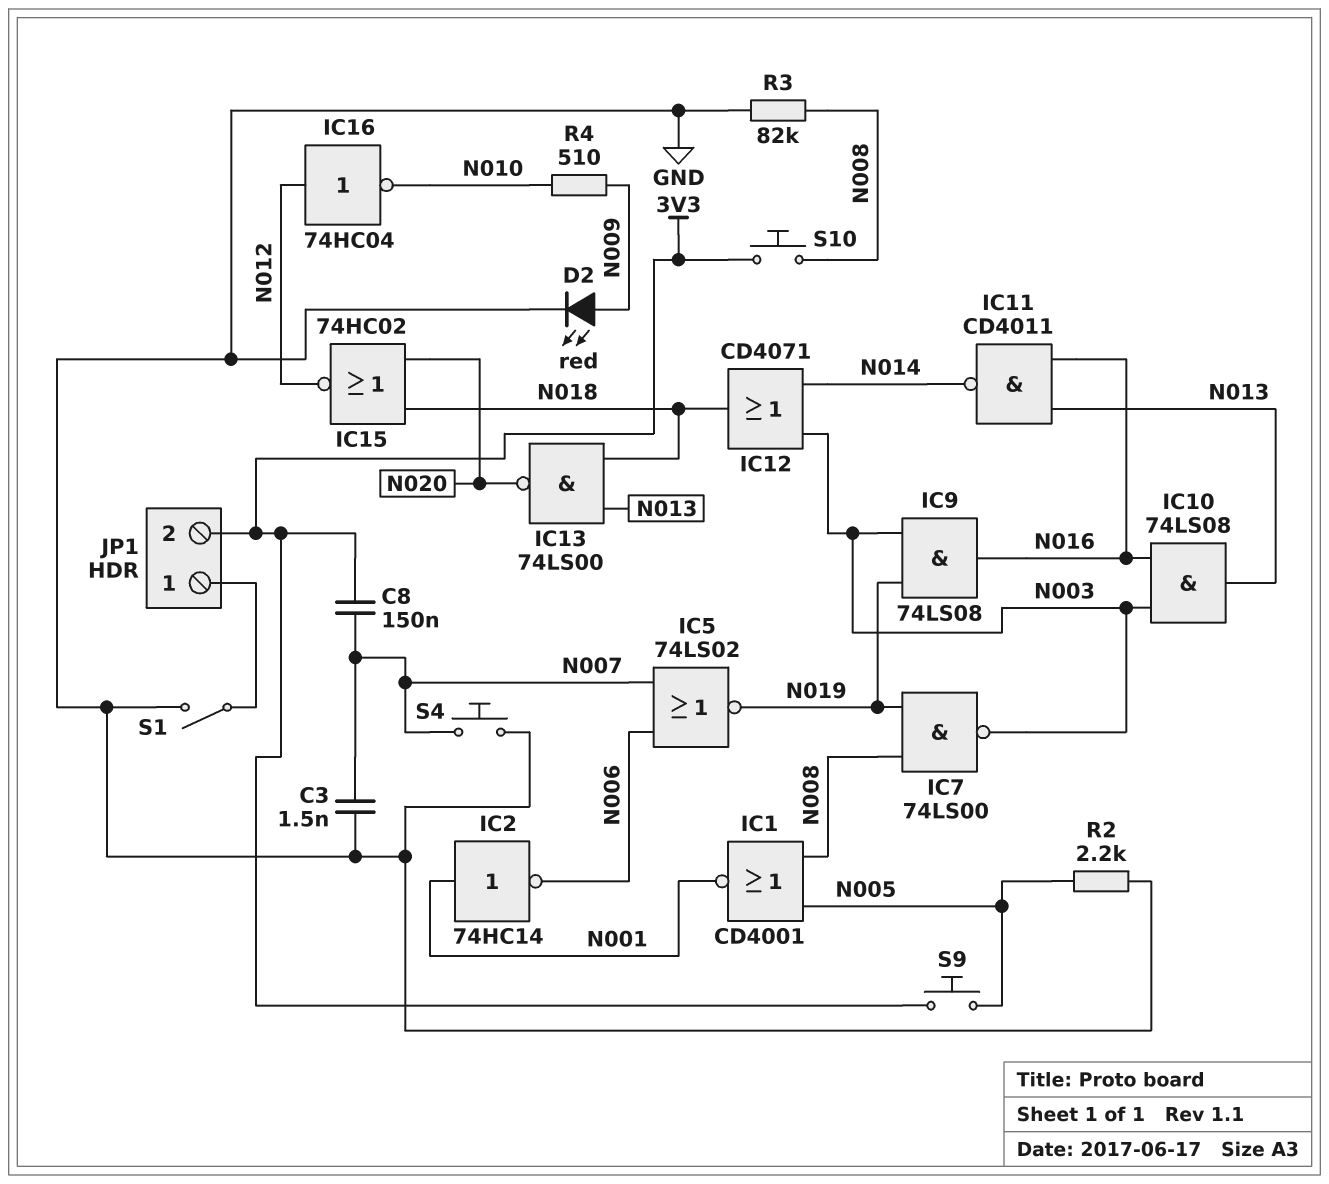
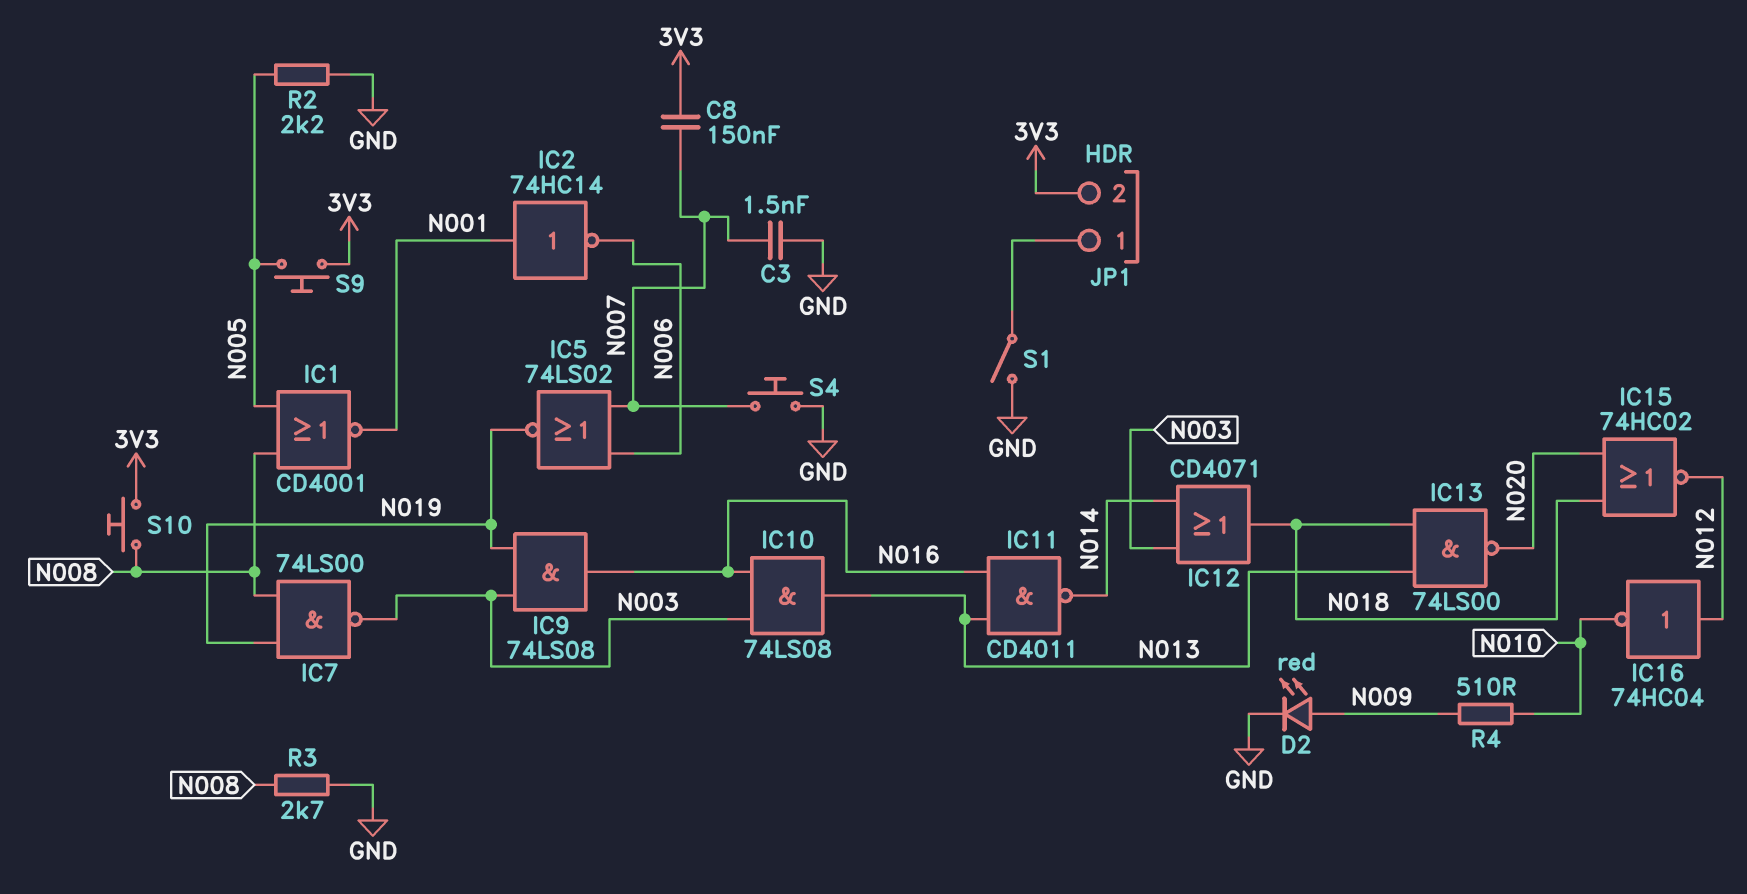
R3: 82k (GND, N008) -> 2.7k (GND, N008)

